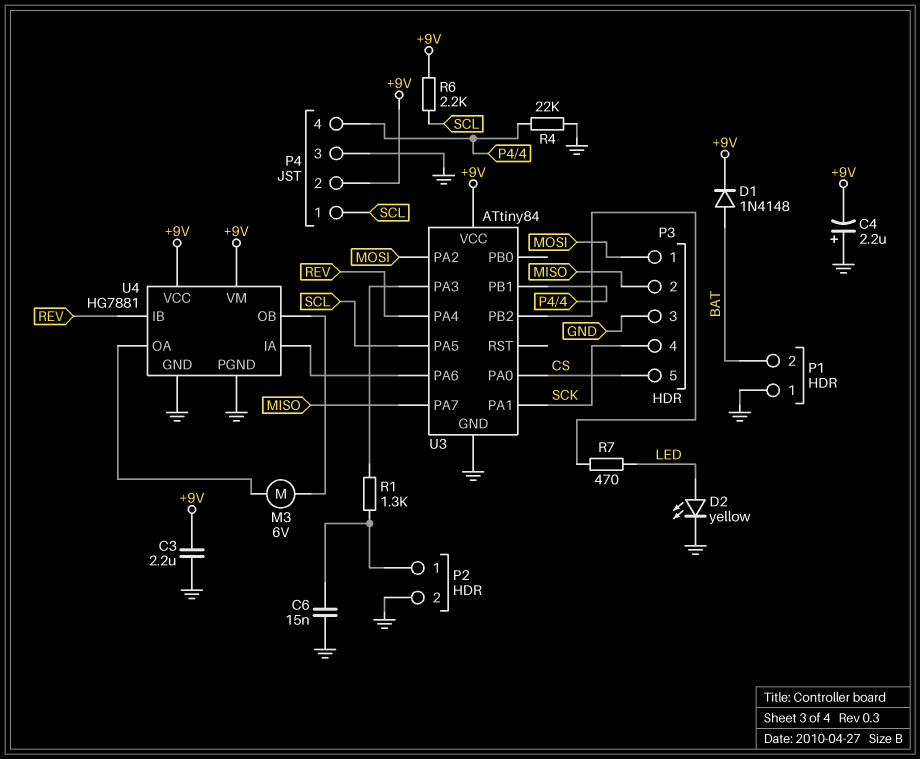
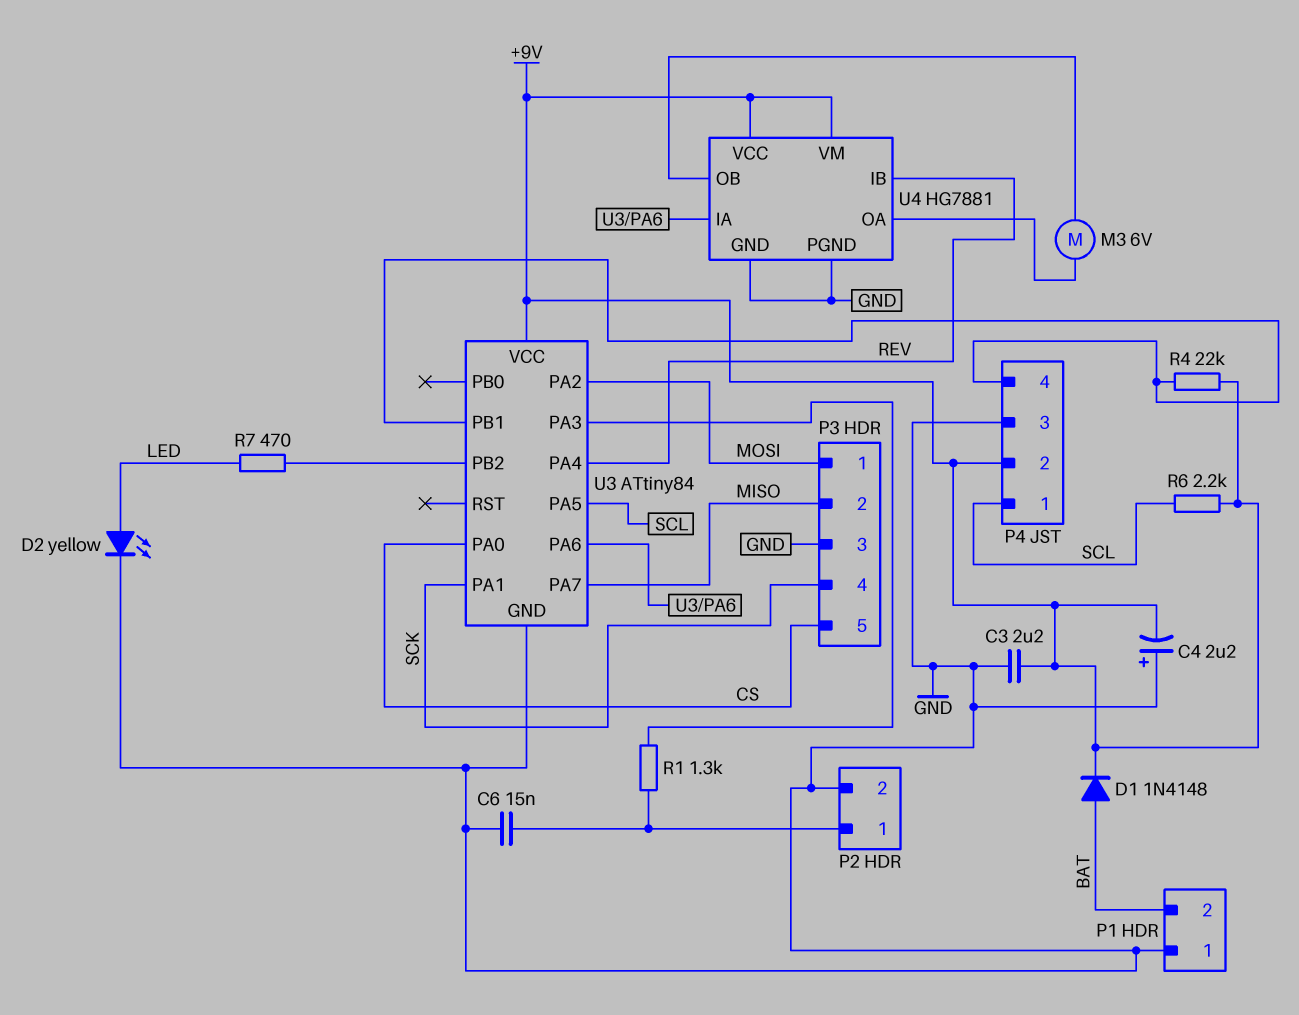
R4: 22k (GND, P4/4) -> 22k (+9V, P4/4)

